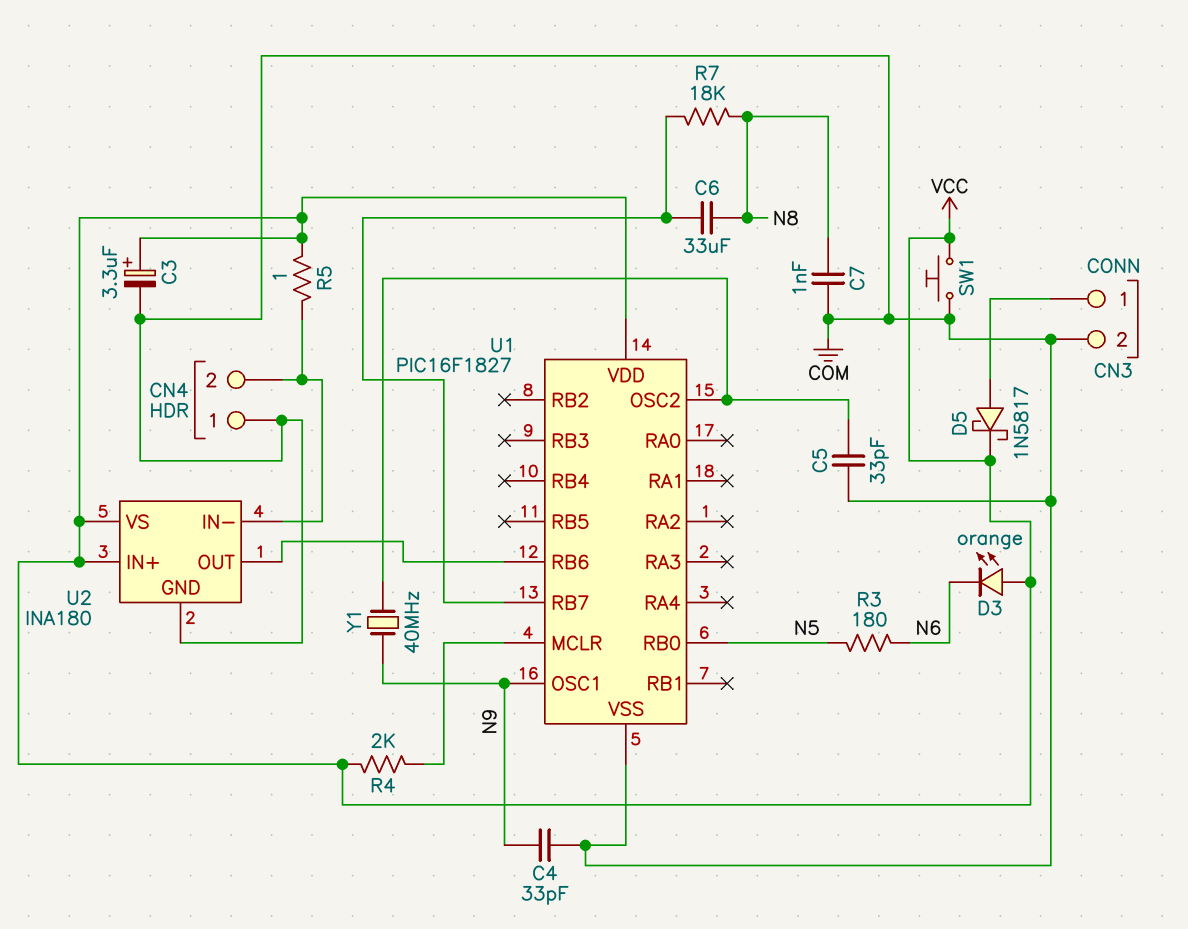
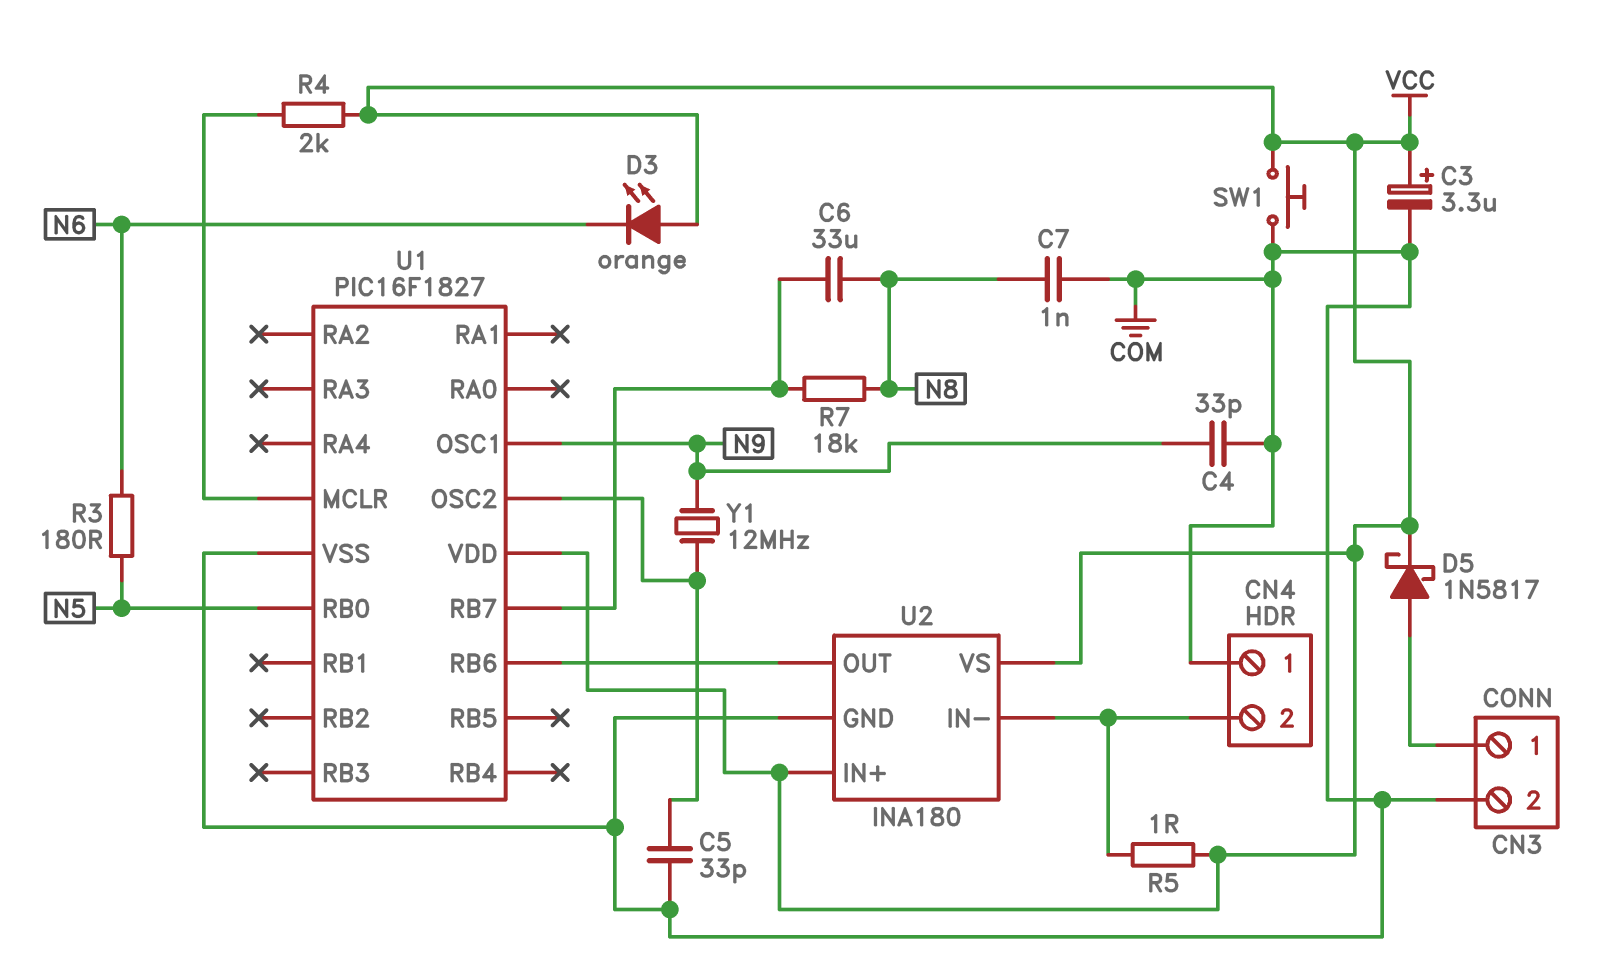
Y1: 40MHz (N9, U1/OSC2) -> 12MHz (N9, U1/OSC2)

